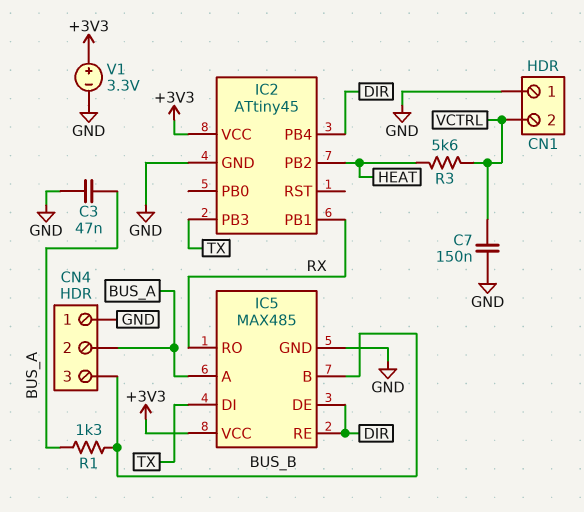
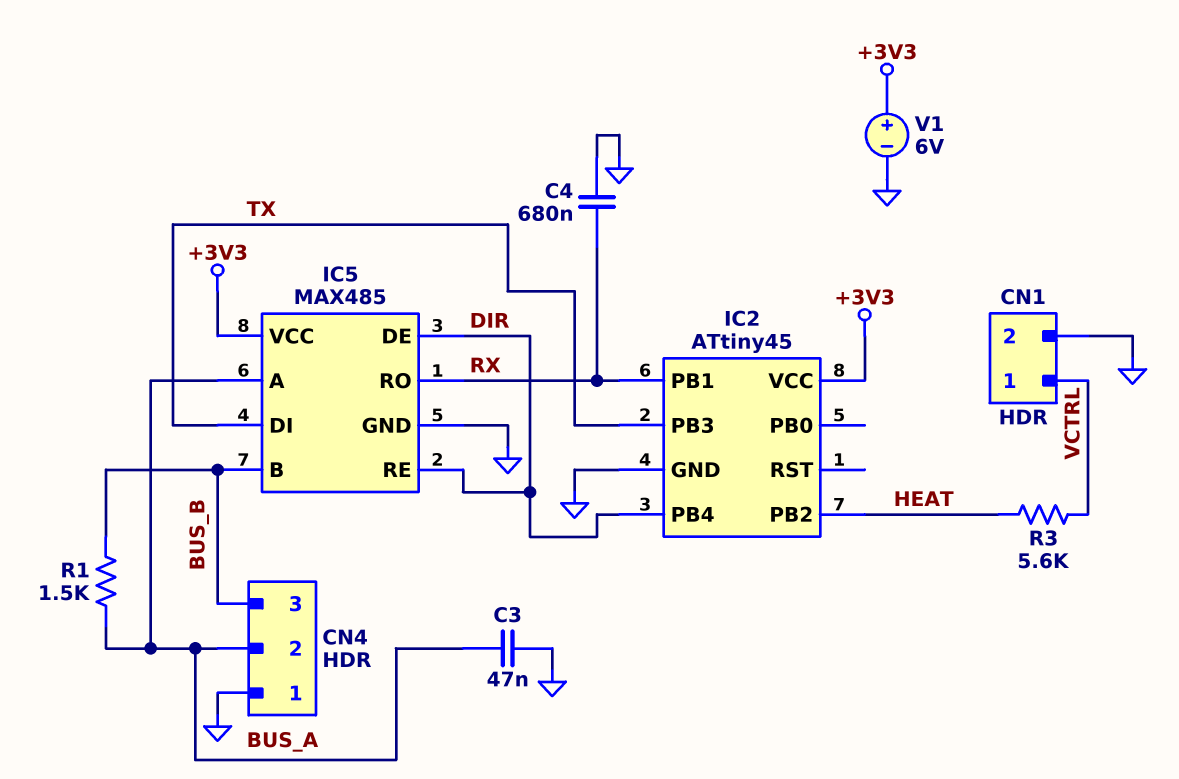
C4: none -> 680nF (GND, RX)
C7: 150nF (GND, VCTRL) -> none
CN1 pin 1: GND -> VCTRL
CN1 pin 2: VCTRL -> GND
R1: 1.3k (BUS_A, BUS_B) -> 1.5k (BUS_A, BUS_B)
V1: 3.3V (plus +3V3, minus GND) -> 6V (plus +3V3, minus GND)

